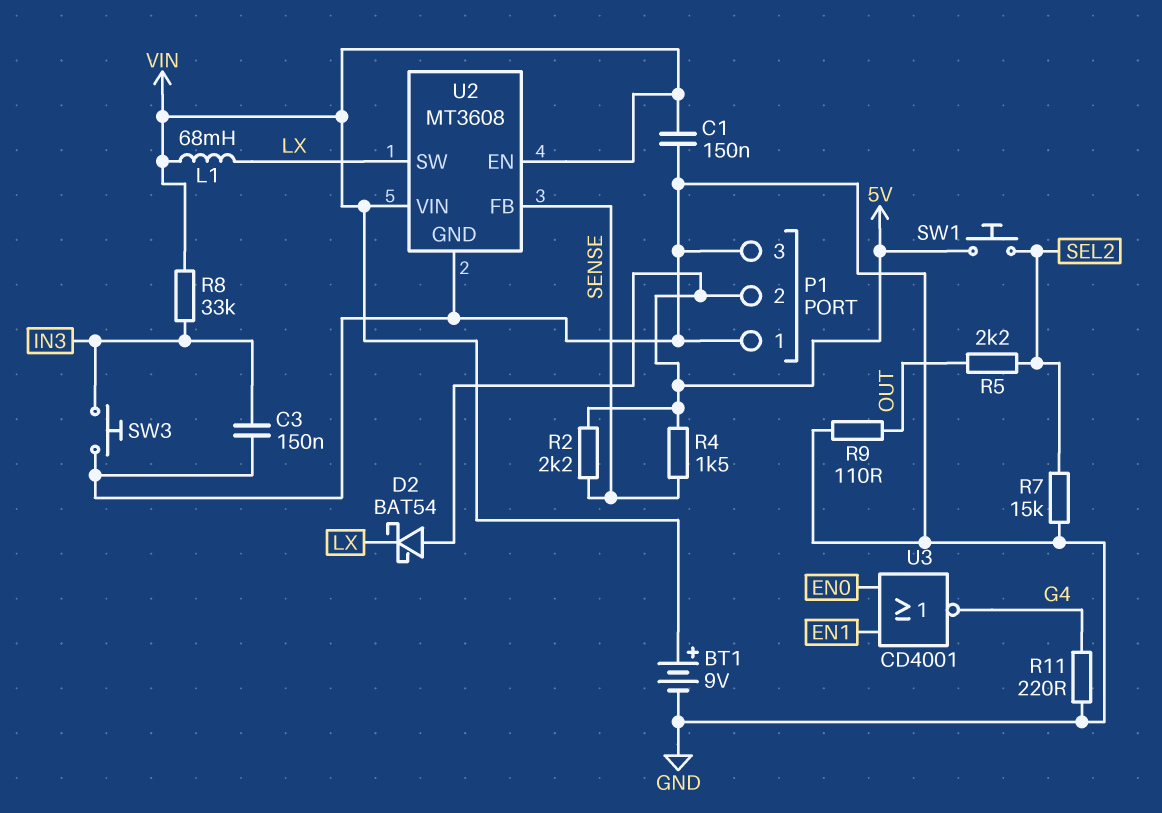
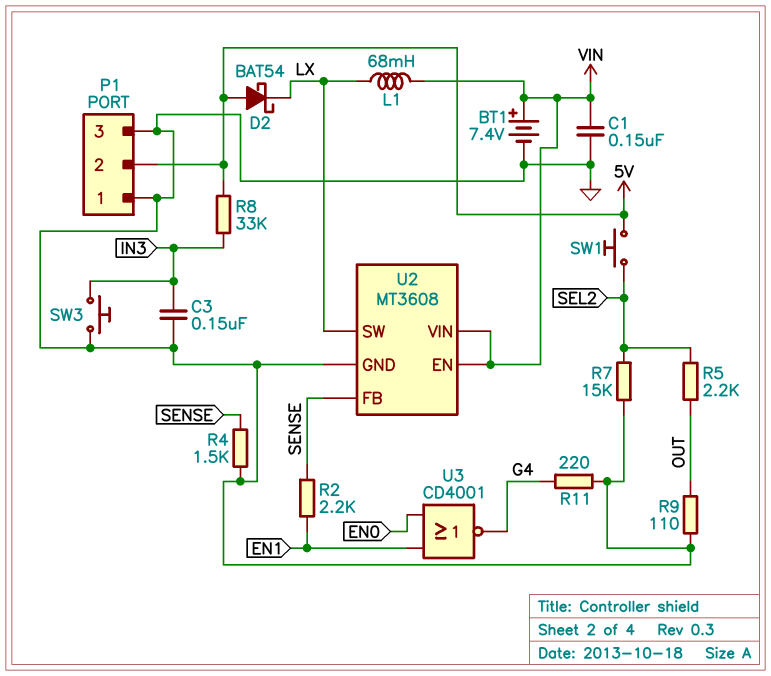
BT1: 9V (plus VIN, minus GND) -> 7.4V (plus VIN, minus GND)
R2: 2.2k (5V, SENSE) -> 2.2k (EN1, SENSE)
R4: 1.5k (5V, SENSE) -> 1.5k (GND, SENSE)
R8: 33k (IN3, VIN) -> 33k (5V, IN3)

